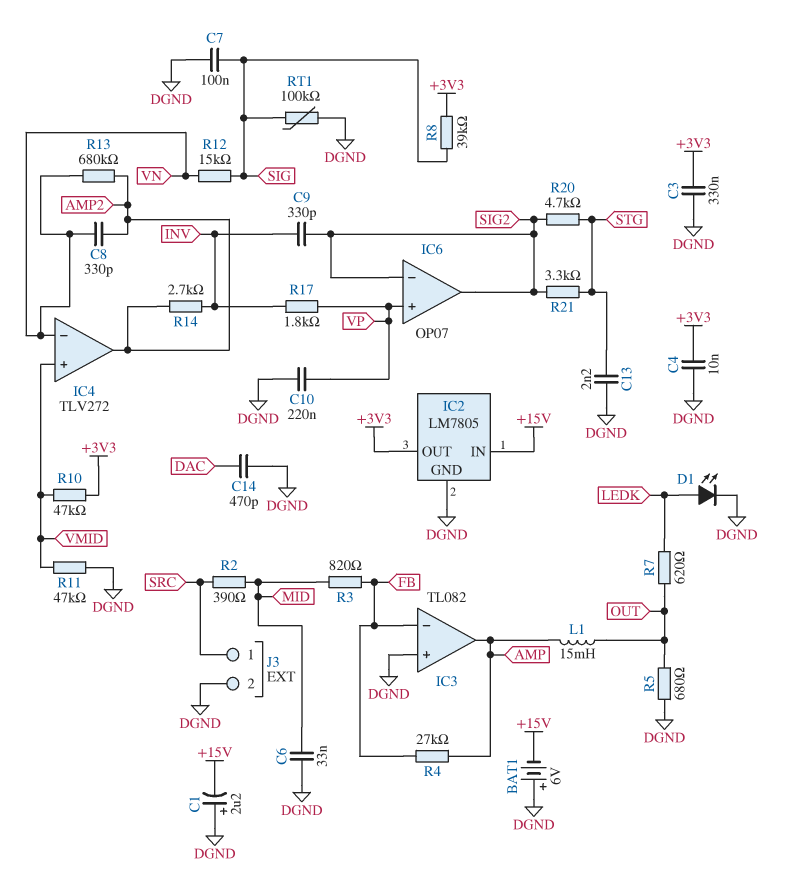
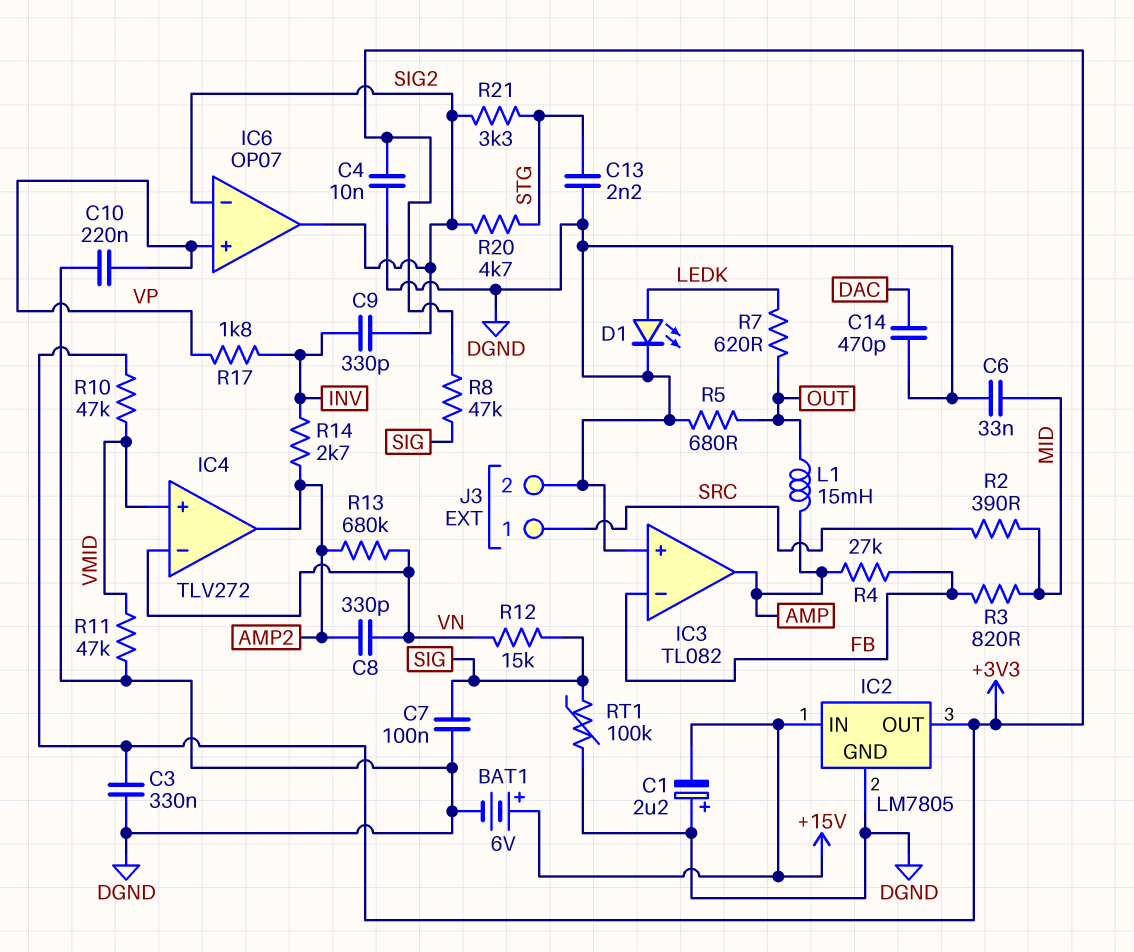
BAT1: 6V (plus DGND, minus +15V) -> 6V (plus +15V, minus DGND)
R8: 39k (+3V3, SIG) -> 47k (+3V3, SIG)

